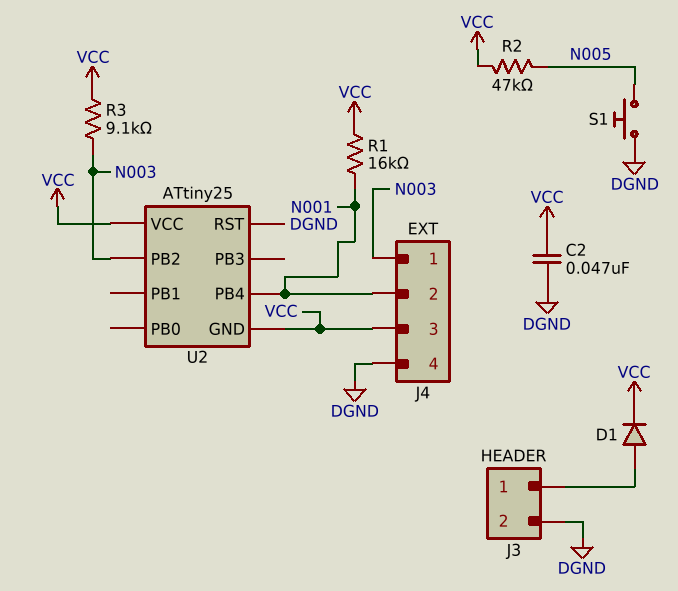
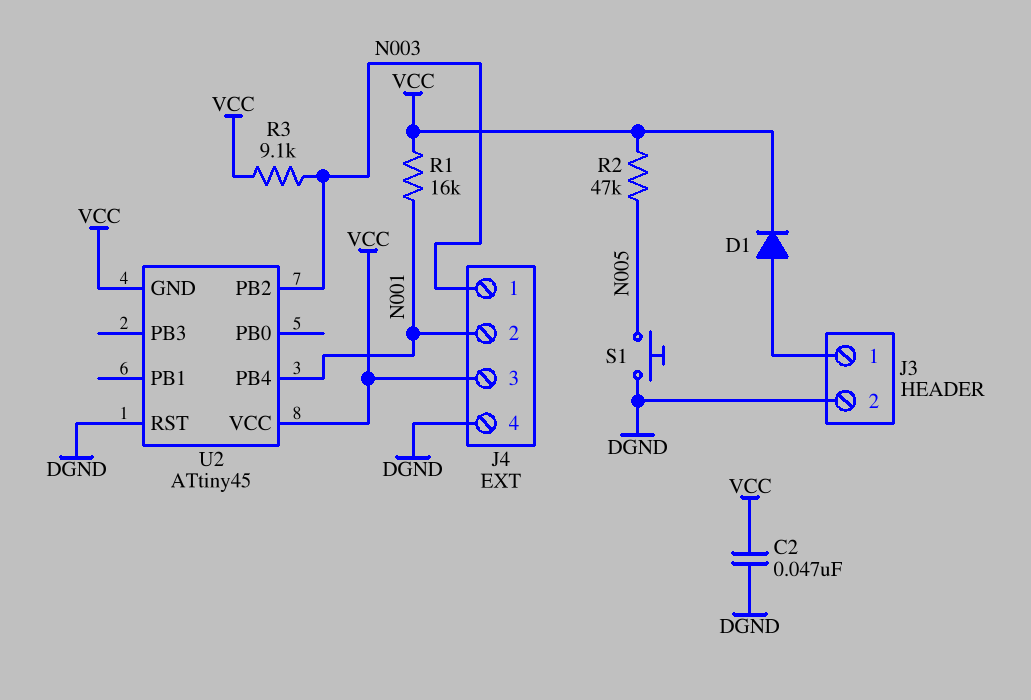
U2: ATtiny25 -> ATtiny45

